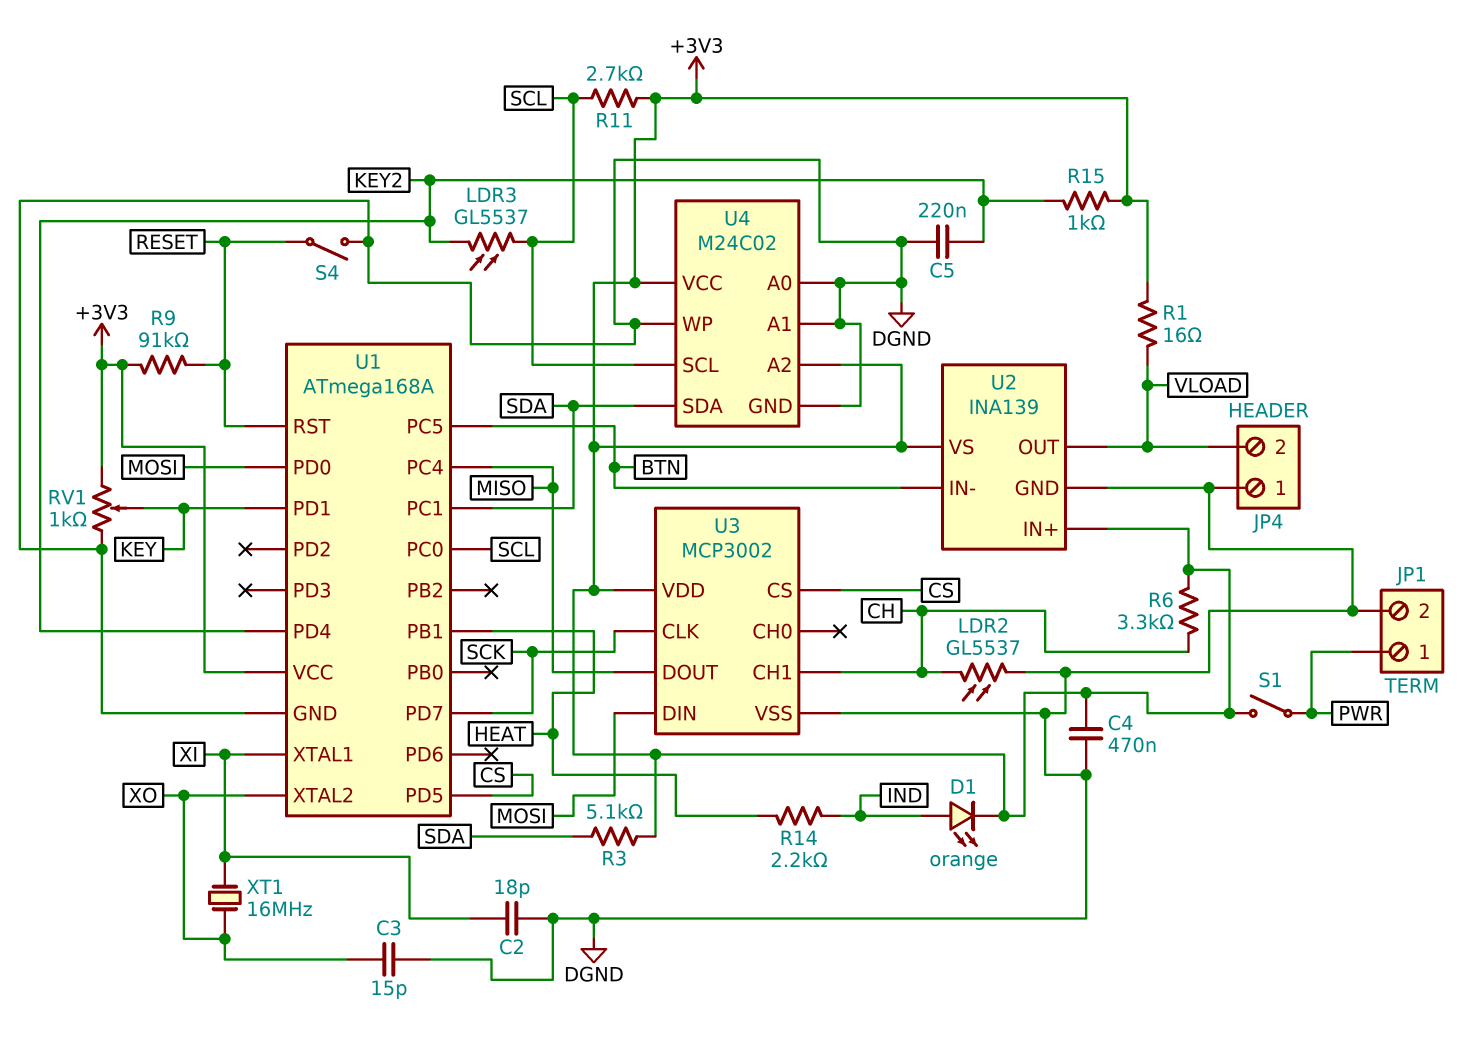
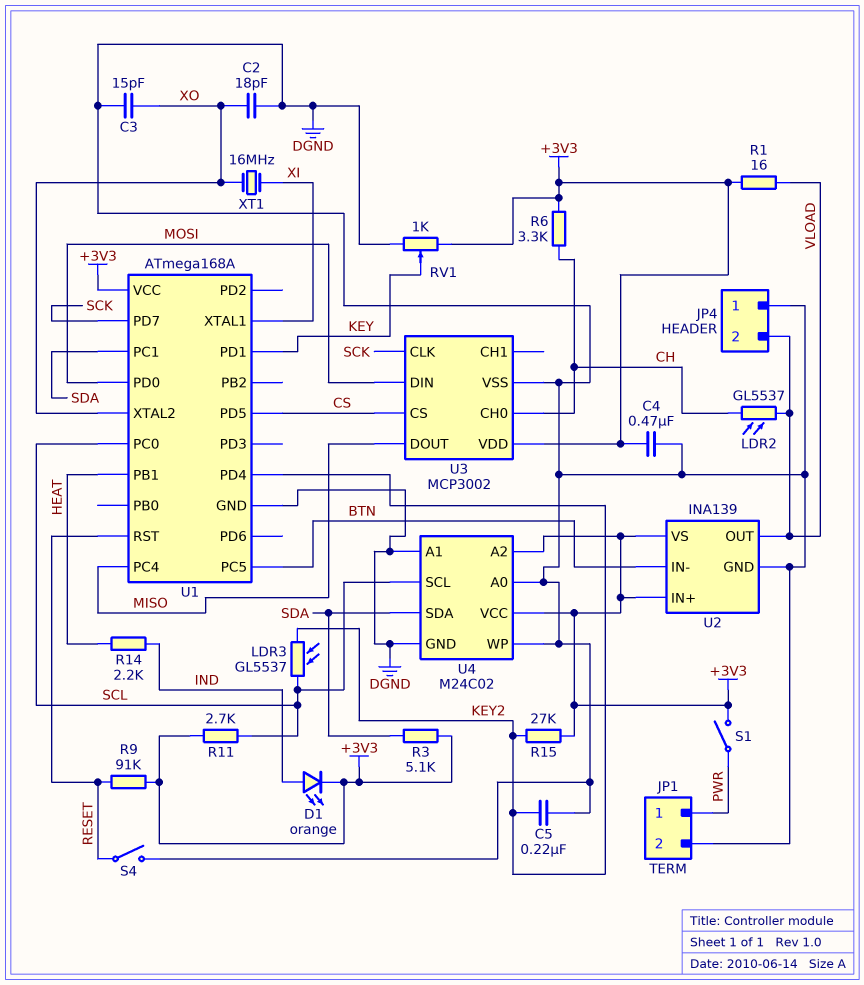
C2: 18pF (DGND, XI) -> 18pF (DGND, XO)
LDR2: GL5537 (CH, DGND) -> GL5537 (CH, VLOAD)
R15: 1k (+3V3, KEY2) -> 27k (+3V3, KEY2)
U3 pin CH0: none -> CH
U3 pin CH1: CH -> none

